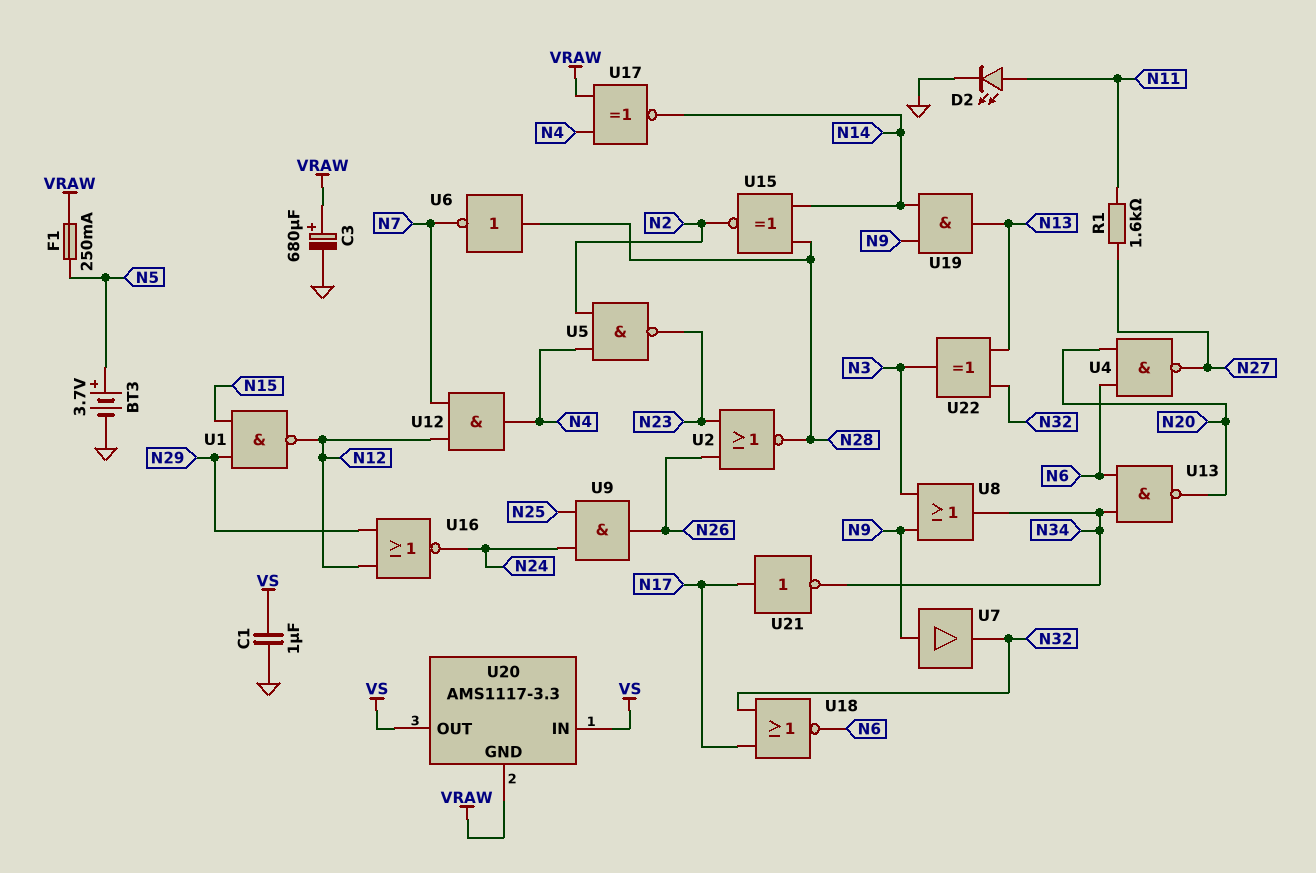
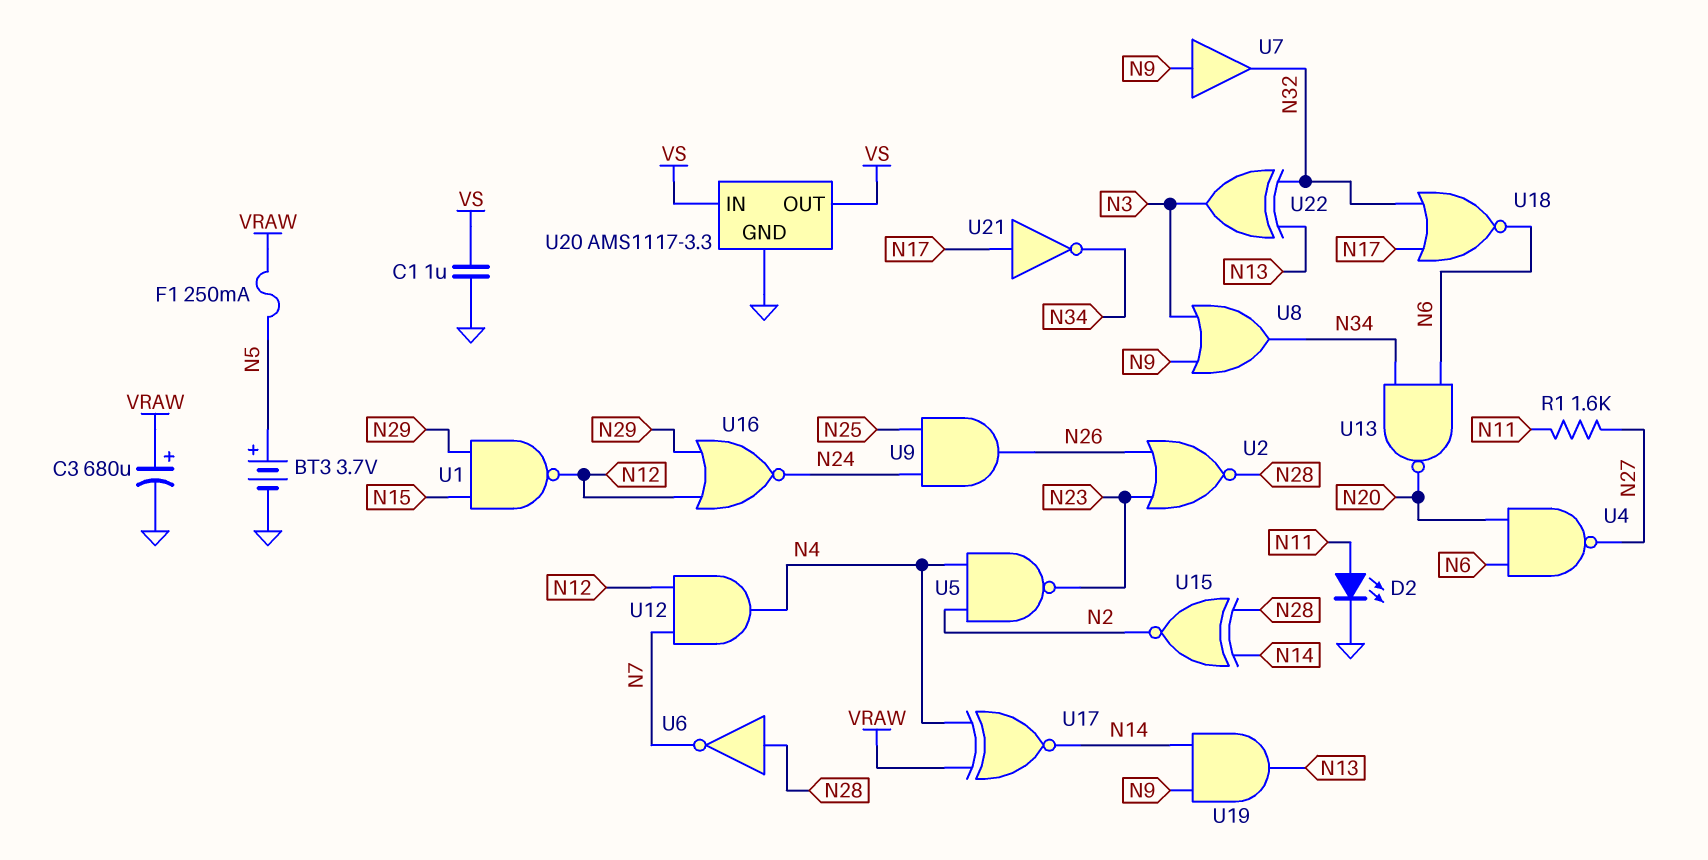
U20 pin GND: VRAW -> GND

